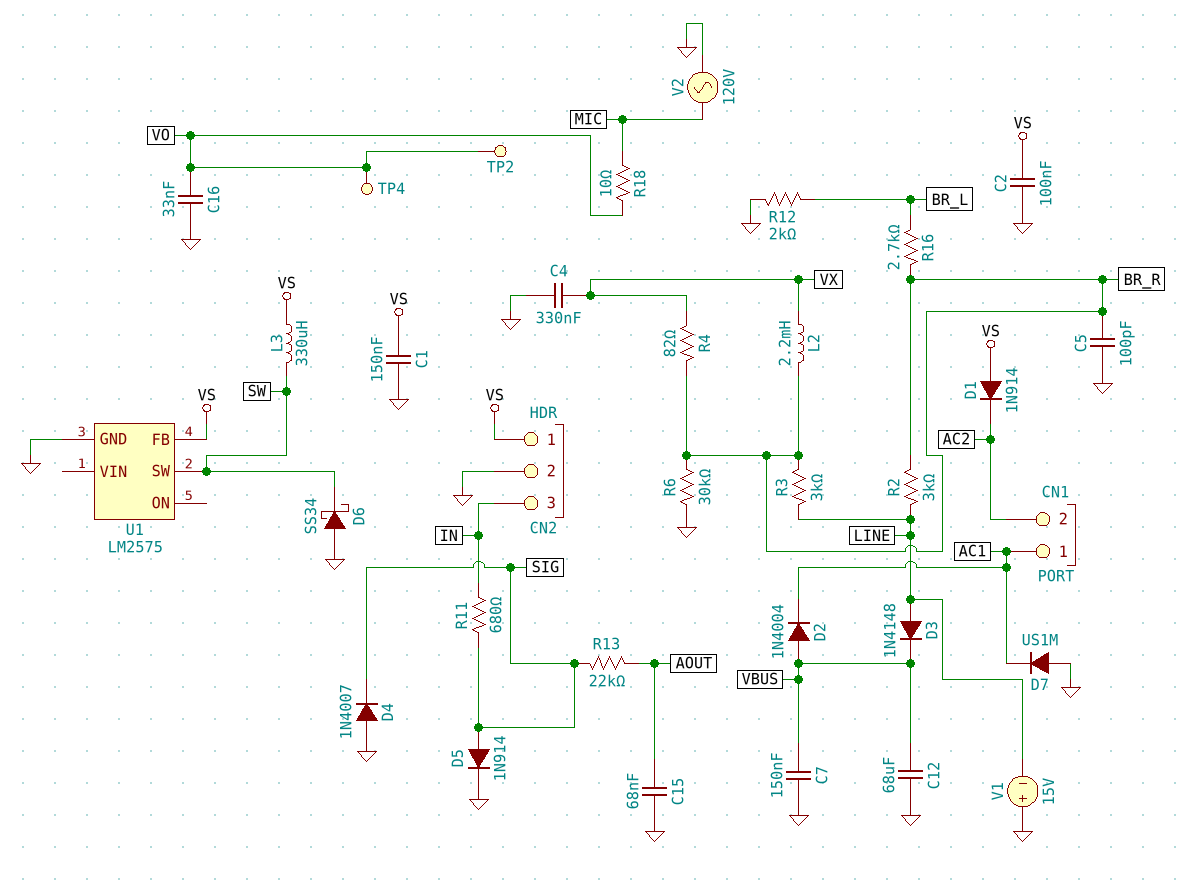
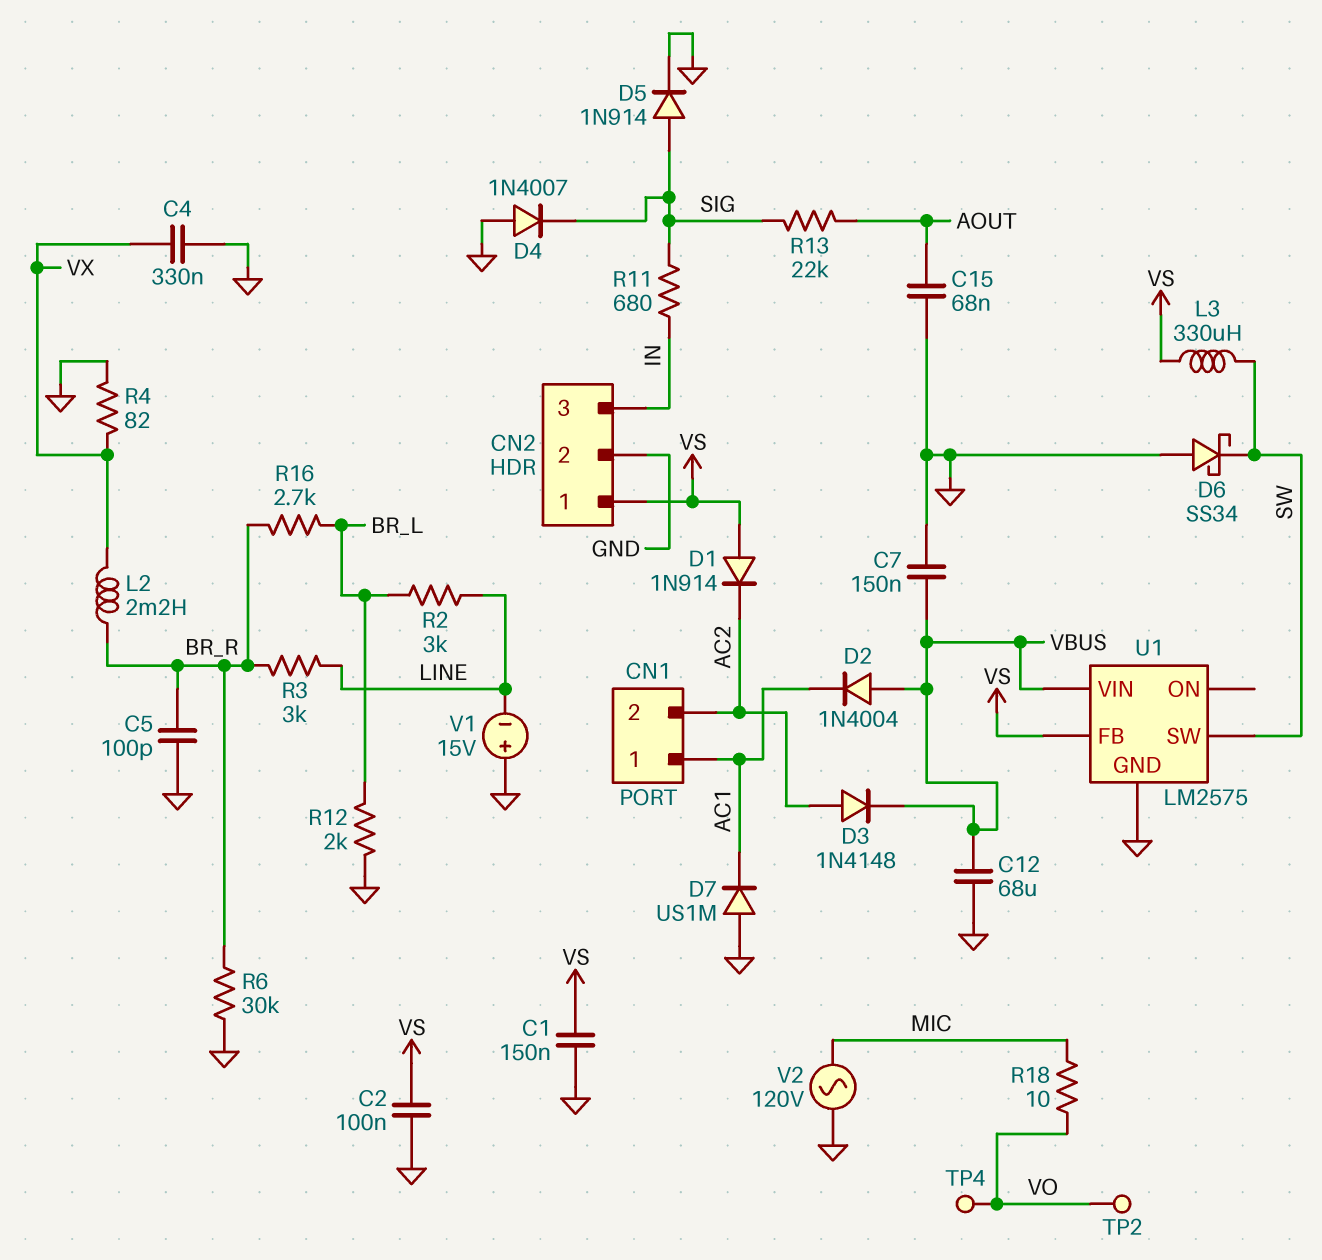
C16: 33nF (GND, VO) -> none
D3: diode 1N4148 (A LINE, K VBUS) -> diode 1N4148 (A AC2, K VBUS)
R2: 3k (BR_R, LINE) -> 3k (BR_L, LINE)
R4: 82 (BR_R, VX) -> 82 (GND, VX)
U1 pin VIN: none -> VBUS

